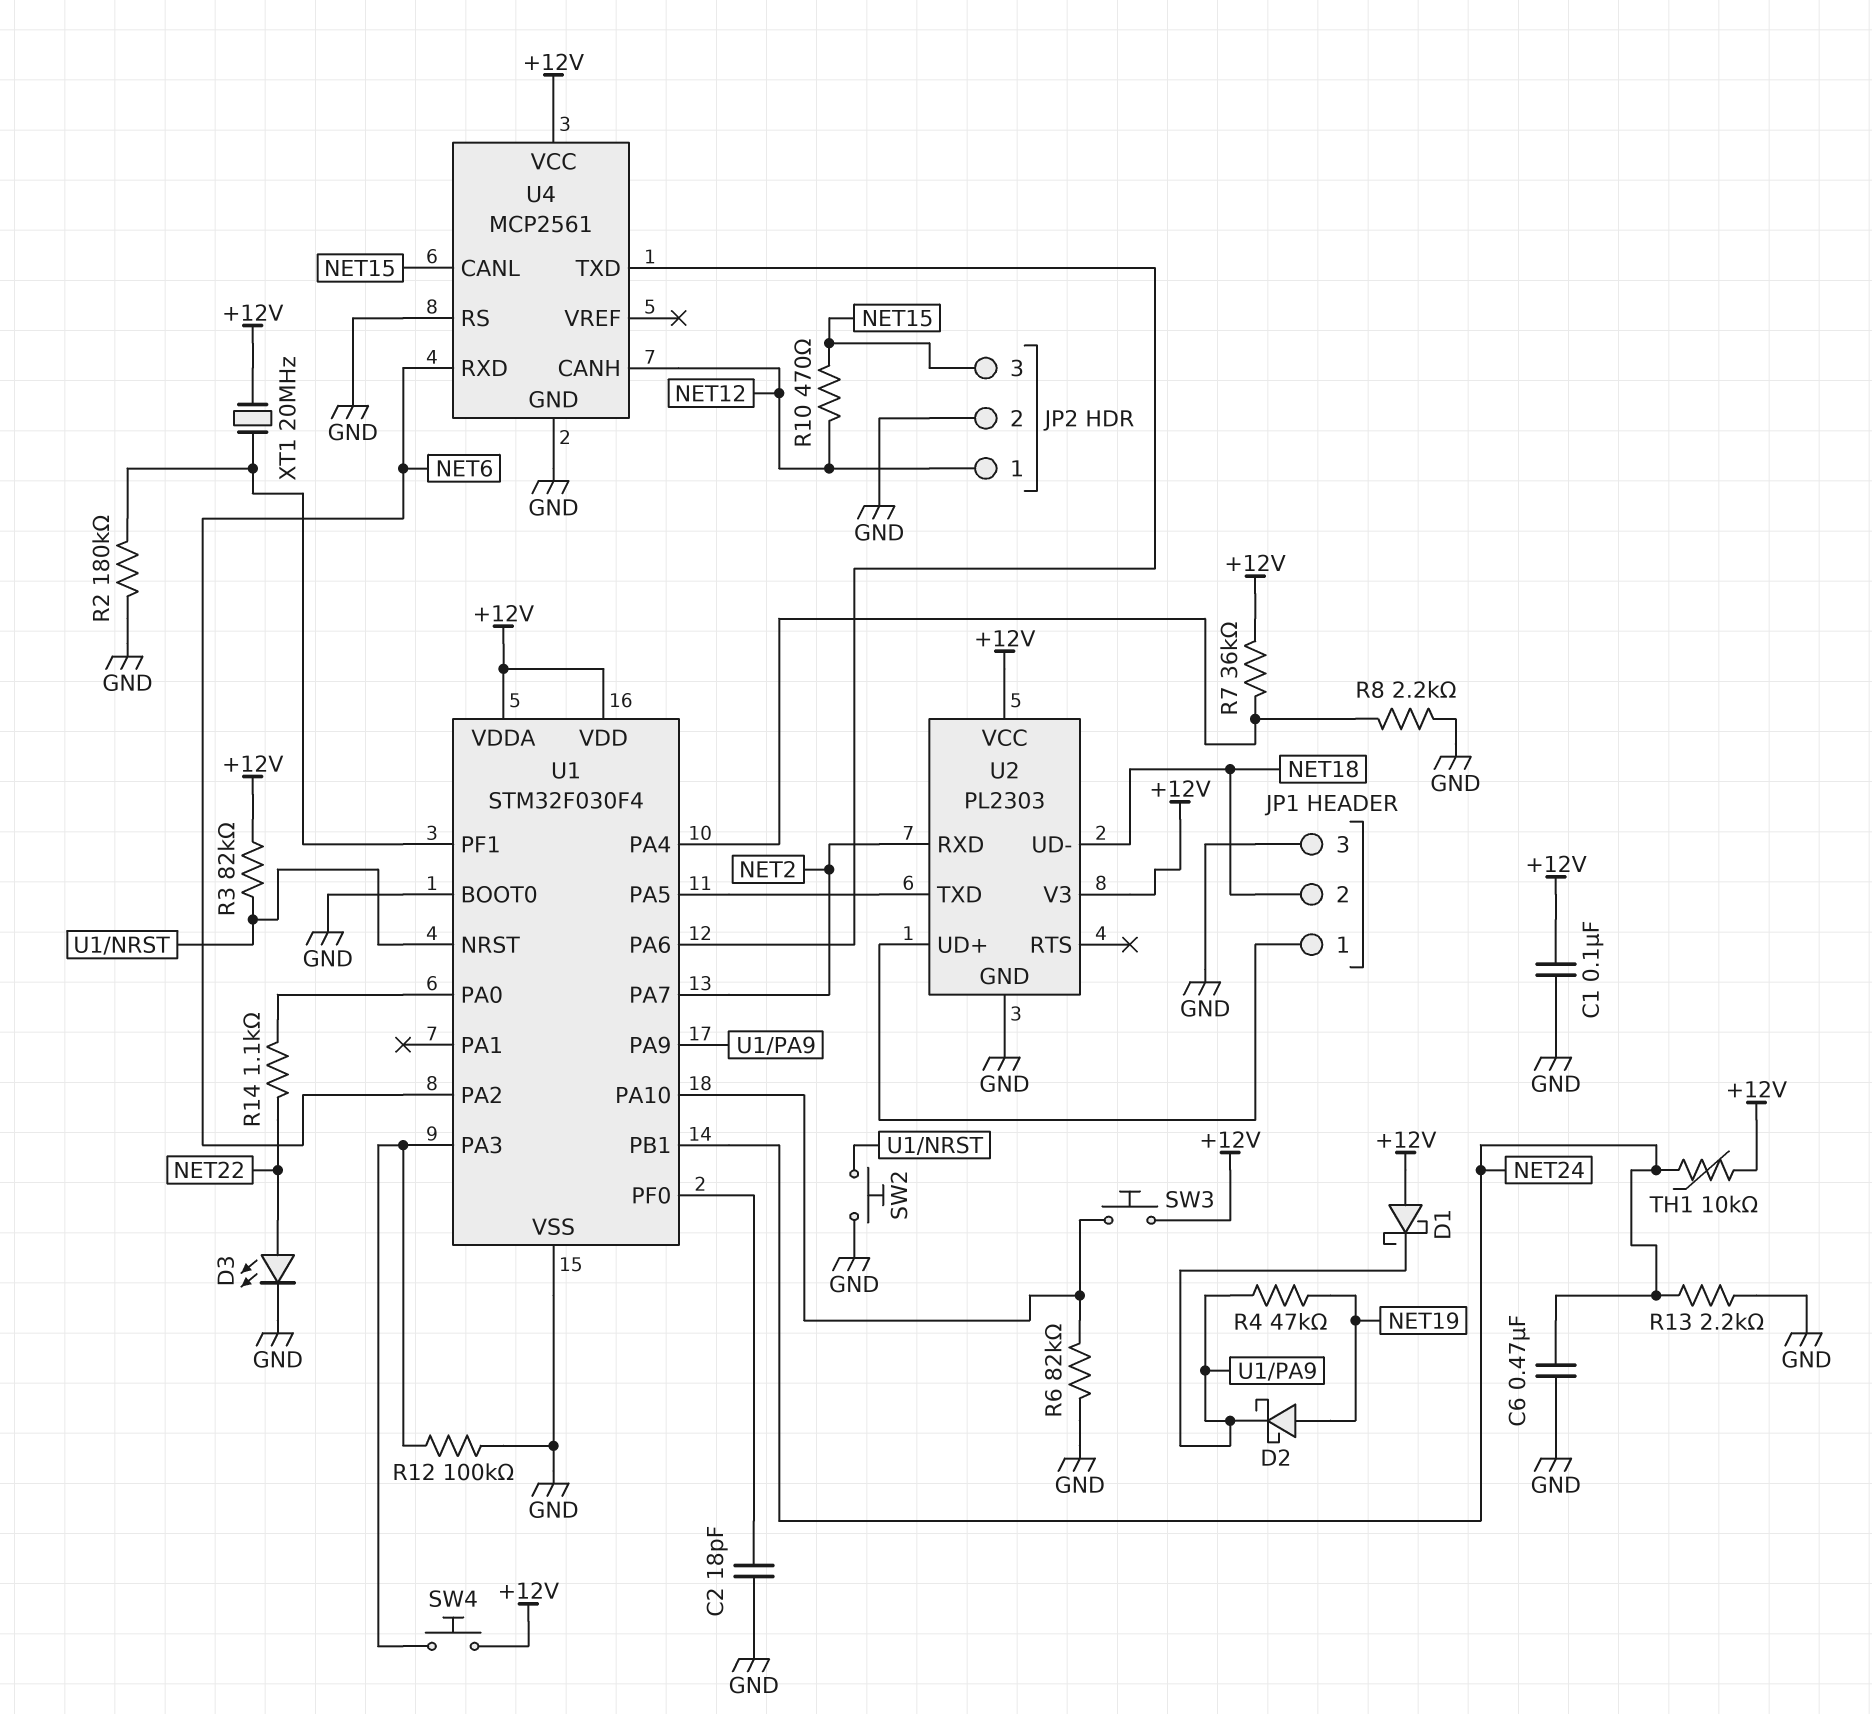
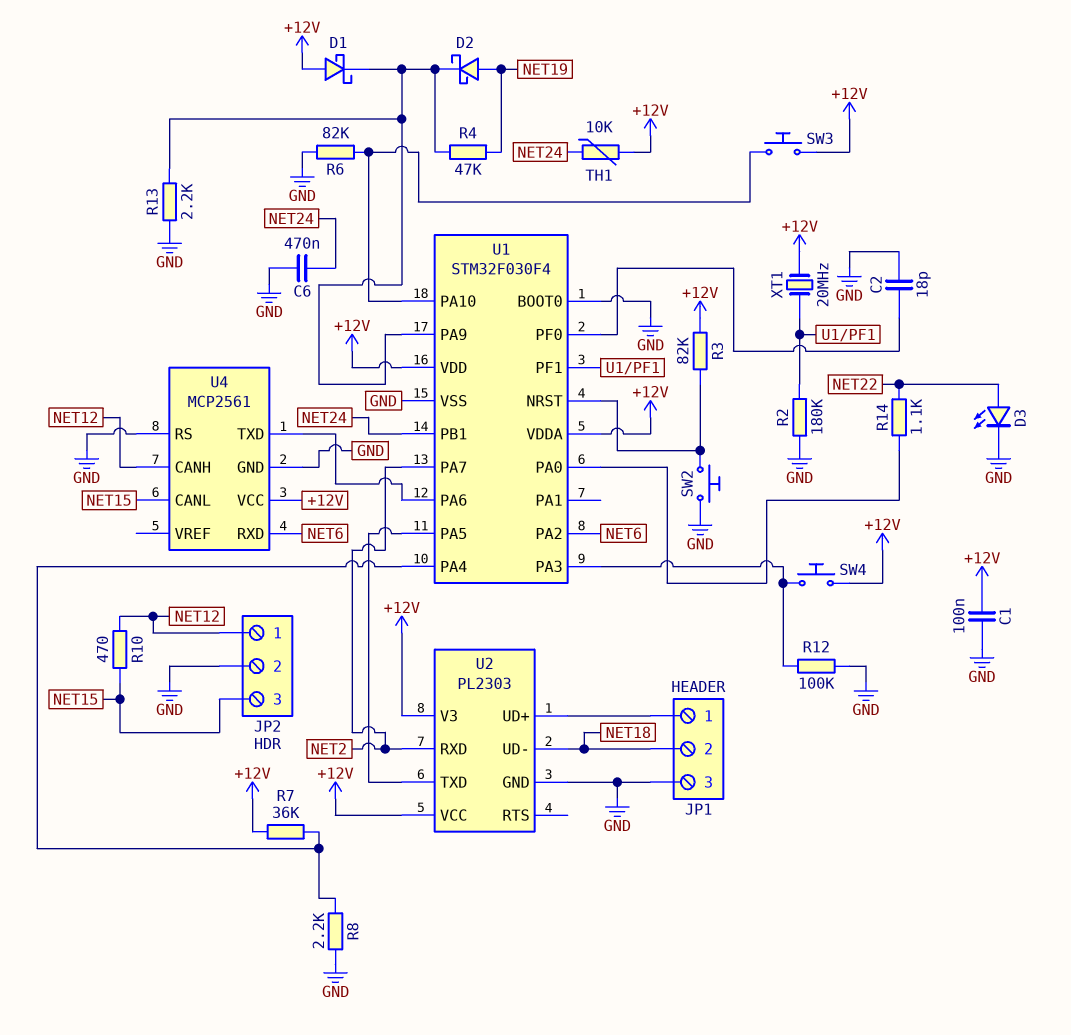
R13: 2.2k (GND, NET24) -> 2.2k (GND, U1/PA9)

